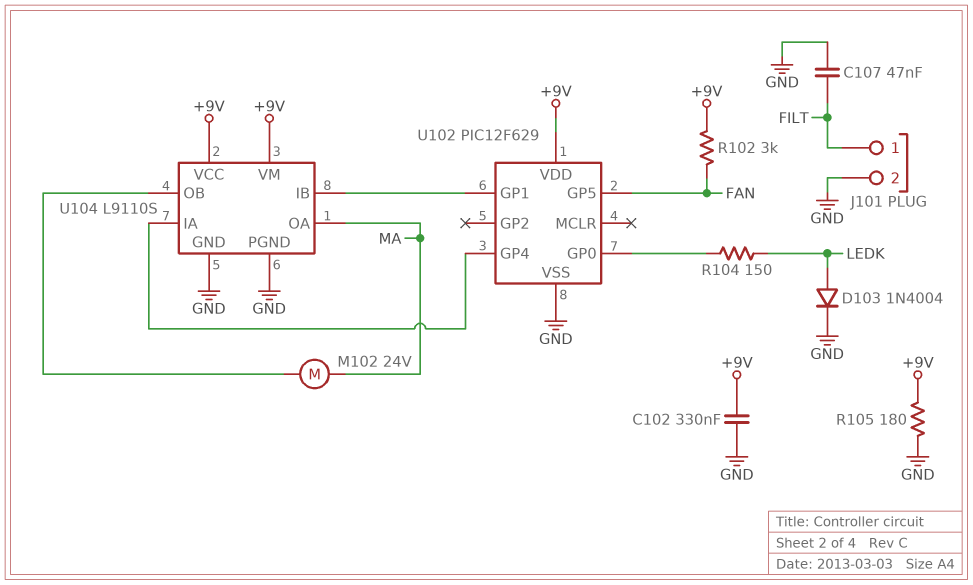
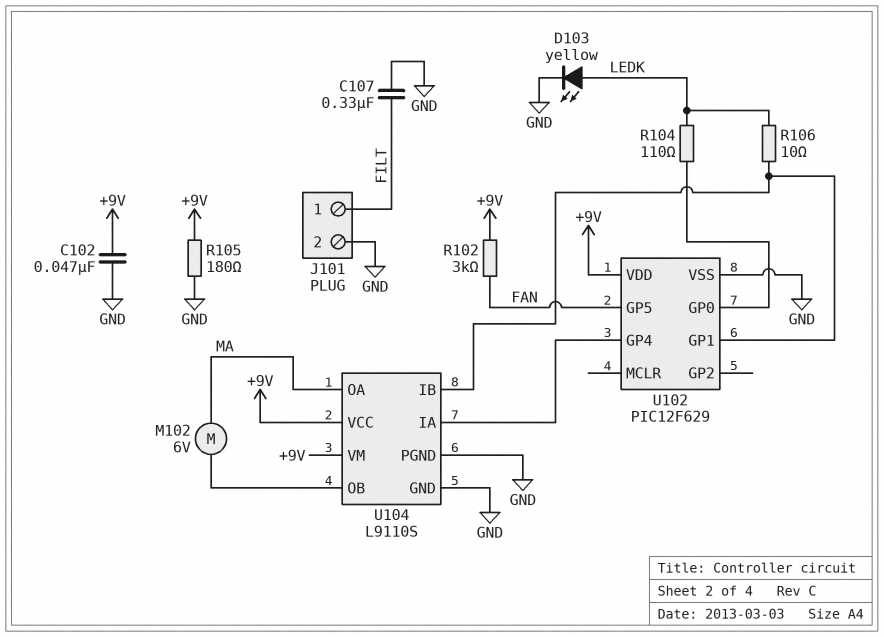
C102: 330nF (+9V, GND) -> 47nF (+9V, GND)
C107: 47nF (FILT, GND) -> 330nF (FILT, GND)
D103: diode 1N4004 (A LEDK, K GND) -> LED yellow (A LEDK, K GND)
M102: motor 24V (MA, U104/OB) -> motor 6V (MA, U104/OB)
R104: 150 (LEDK, U102/GP0) -> 110 (LEDK, U102/GP0)
R106: none -> 10 (LEDK, U102/GP1)

